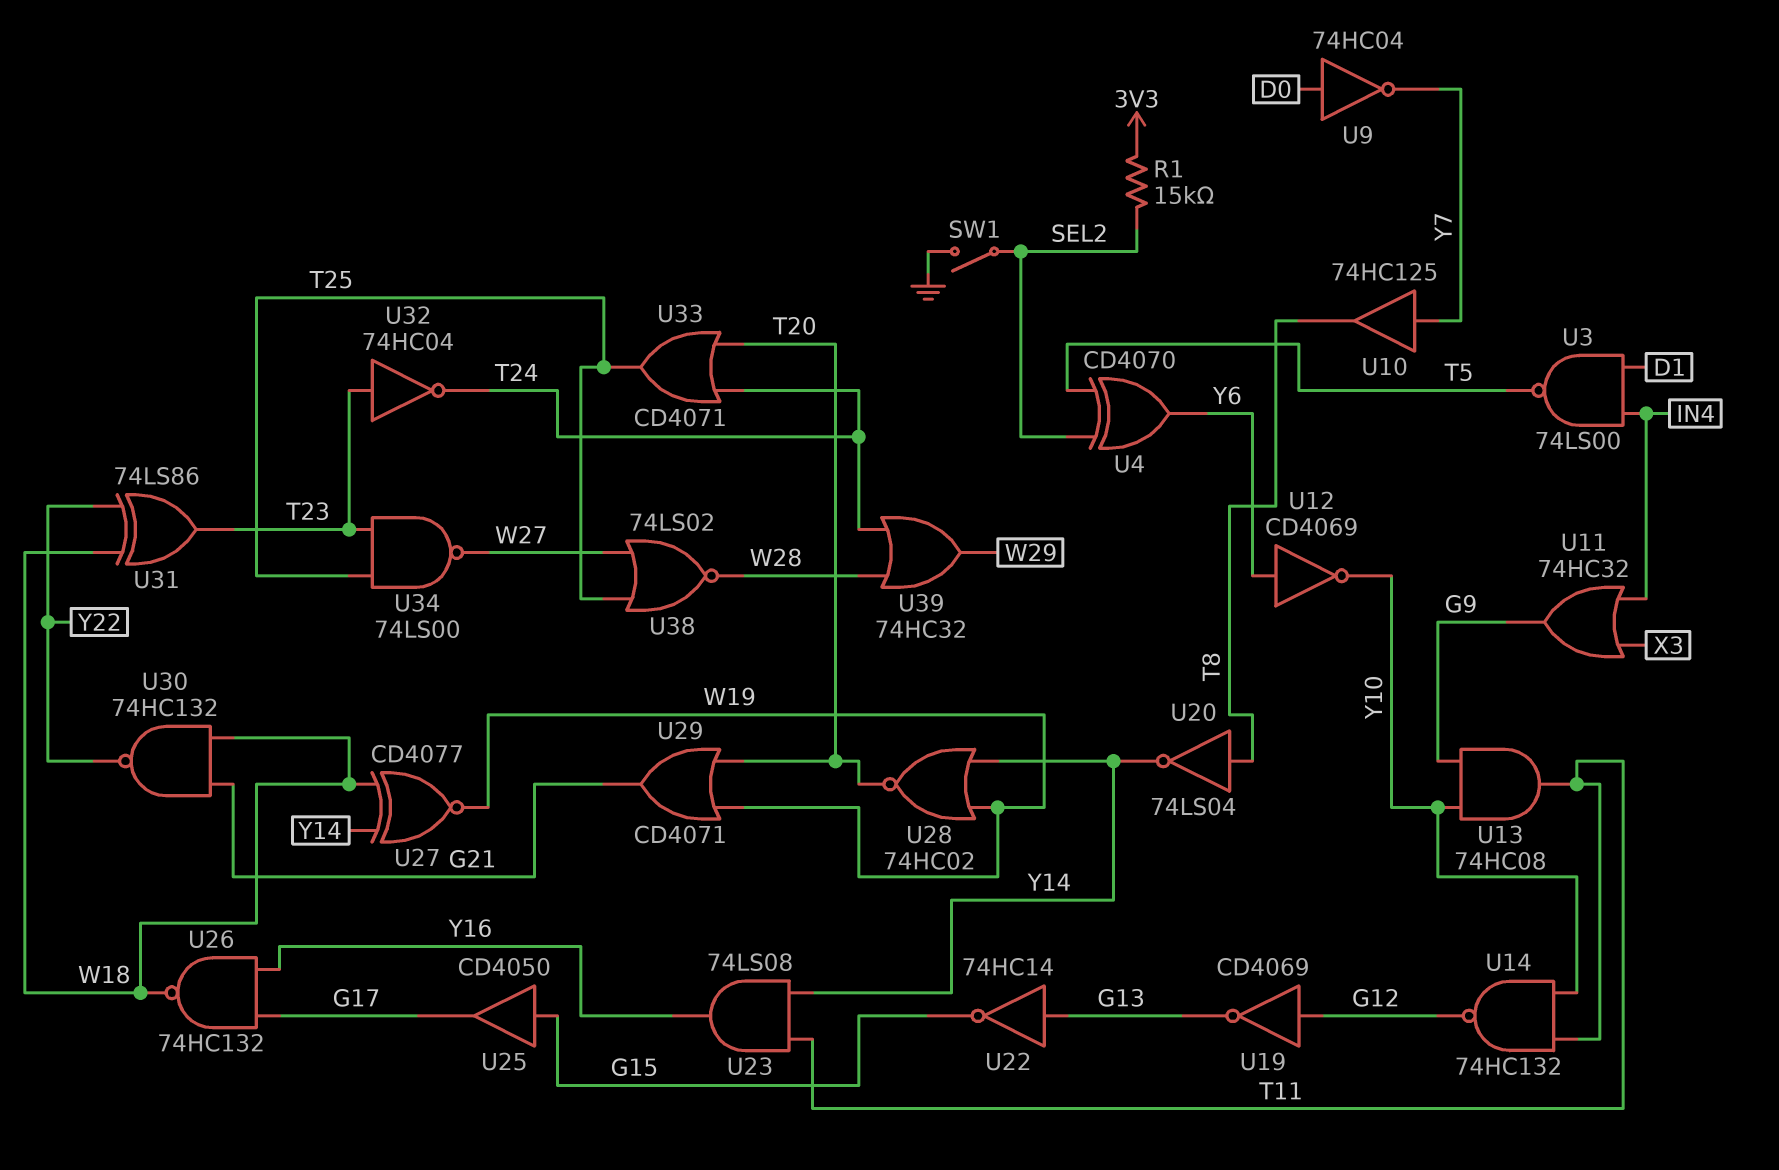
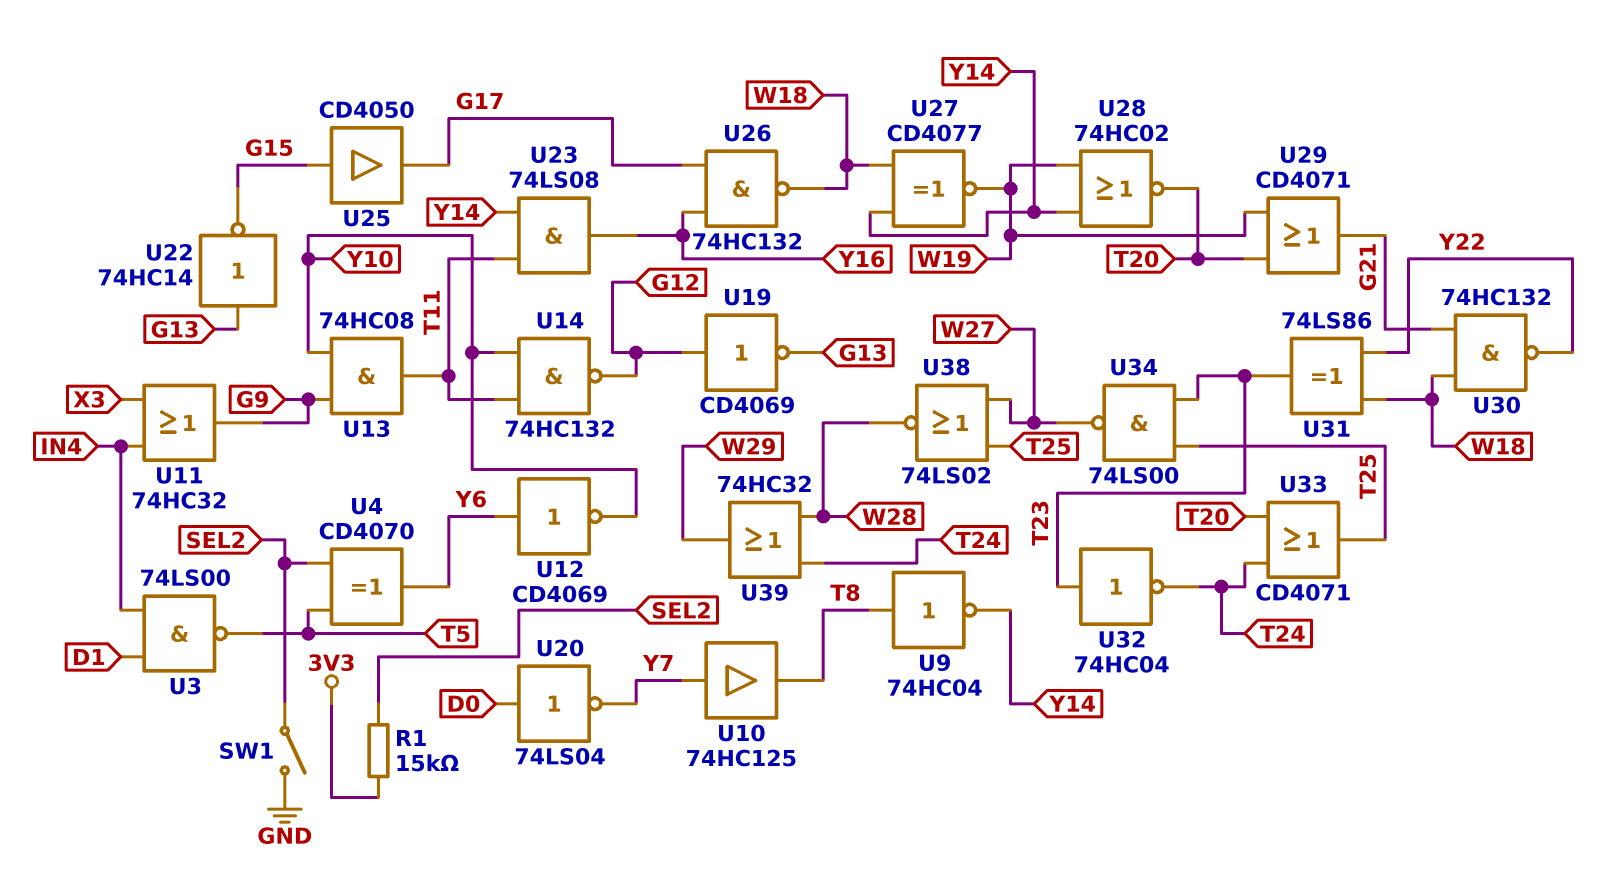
U9: NOT 74HC04 (in D0, out Y7) -> NOT 74HC04 (in T8, out Y14)
U20: NOT 74LS04 (in T8, out Y14) -> NOT 74LS04 (in D0, out Y7)

